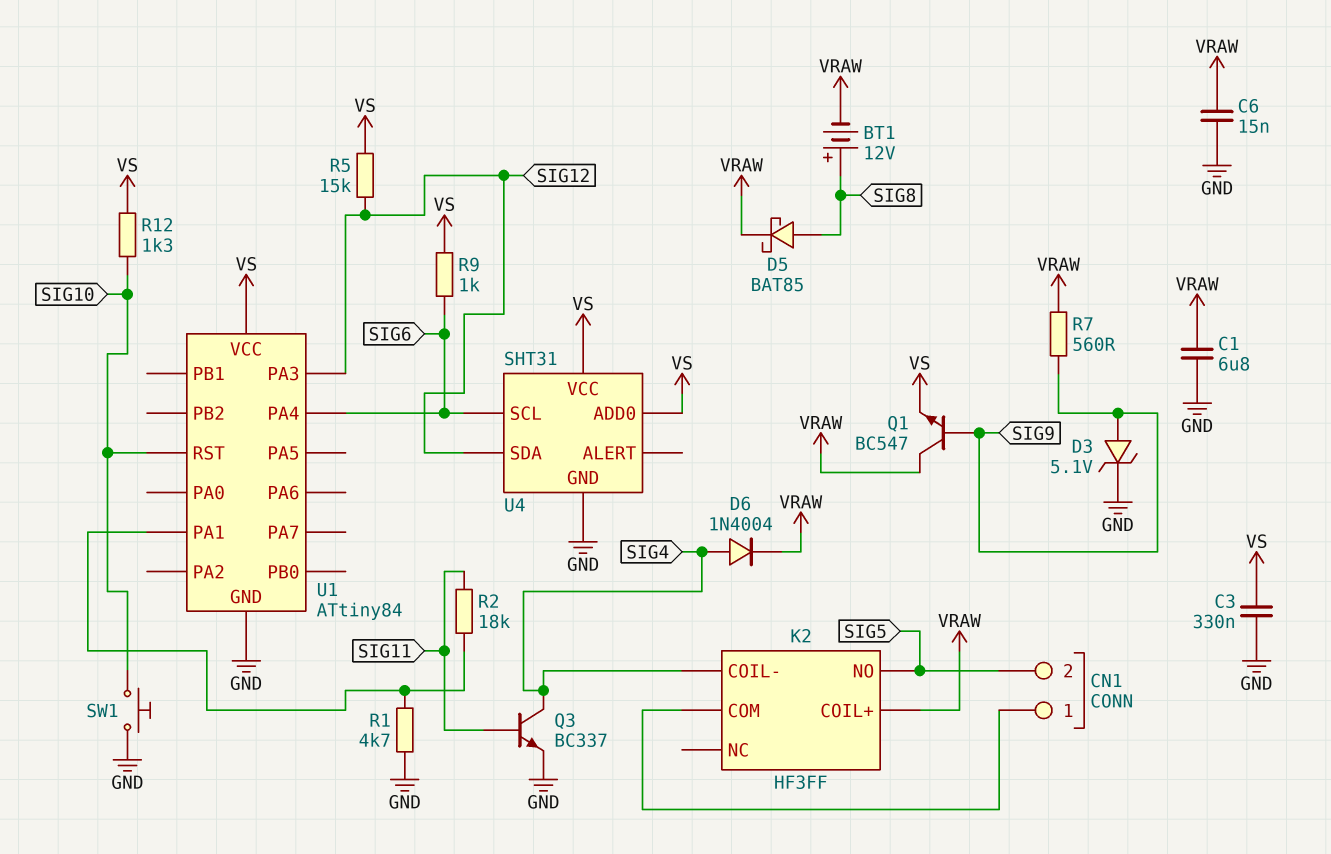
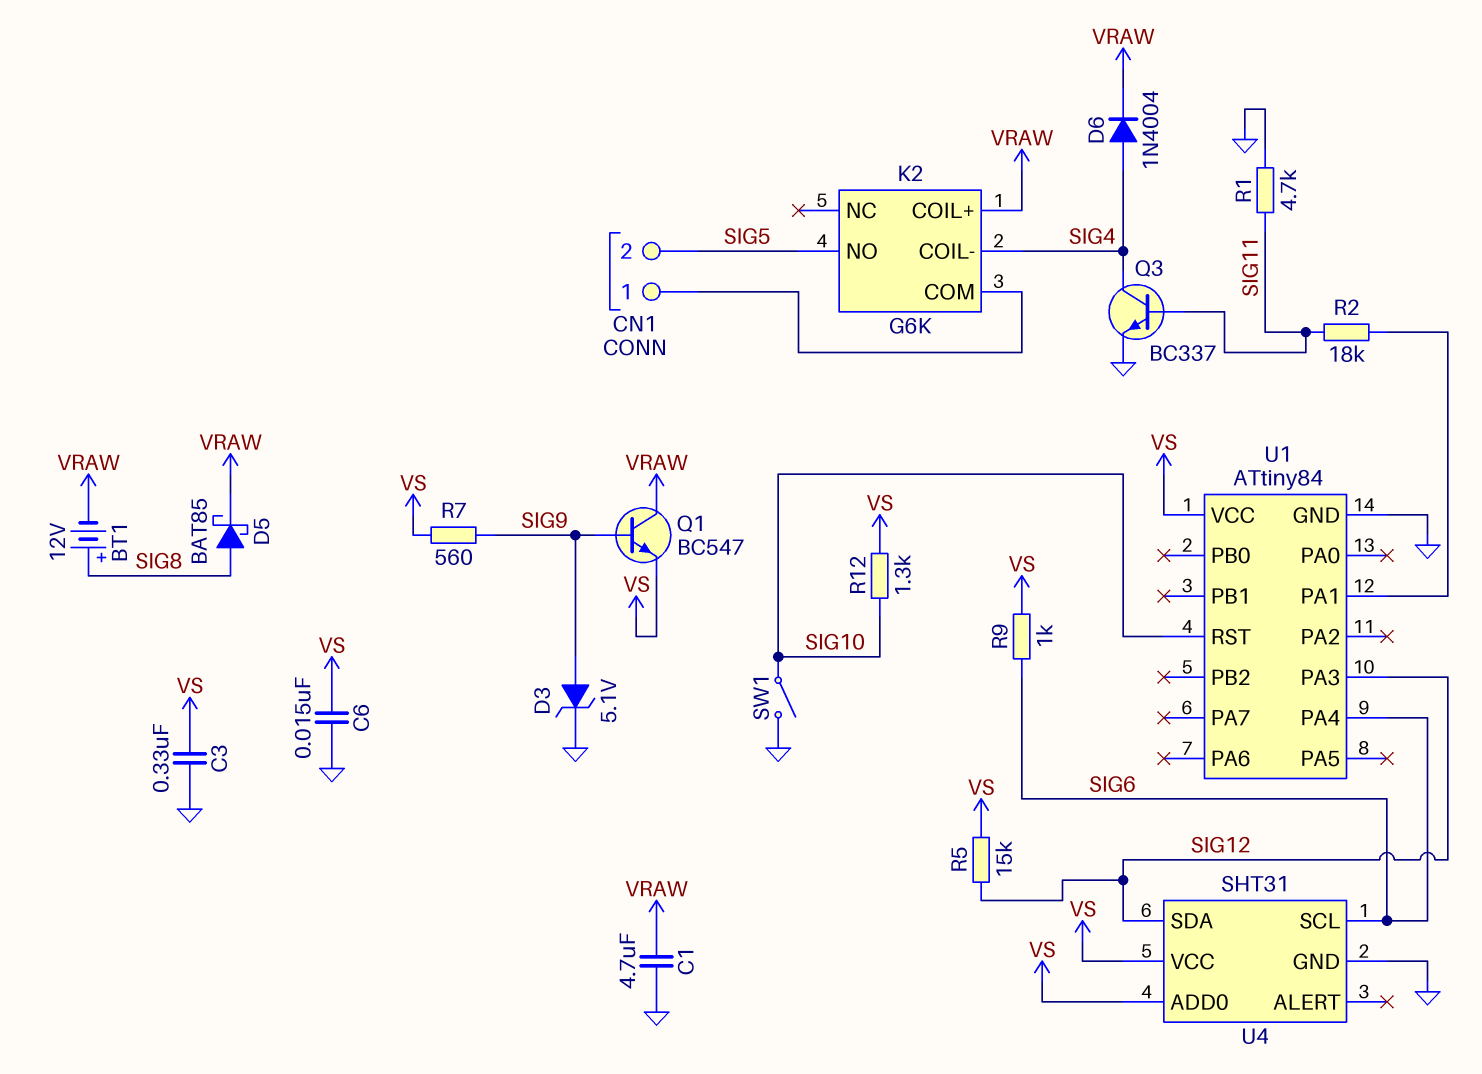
C1: 6.8uF (GND, VRAW) -> 4.7uF (GND, VRAW)
C6: 15nF (GND, VRAW) -> 15nF (GND, VS)
K2: HF3FF -> G6K
R1: 4.7k (GND, U1/PA1) -> 4.7k (GND, SIG11)
R7: 560 (SIG9, VRAW) -> 560 (SIG9, VS)
SW1: button (GND, SIG10) -> switch (GND, SIG10)

